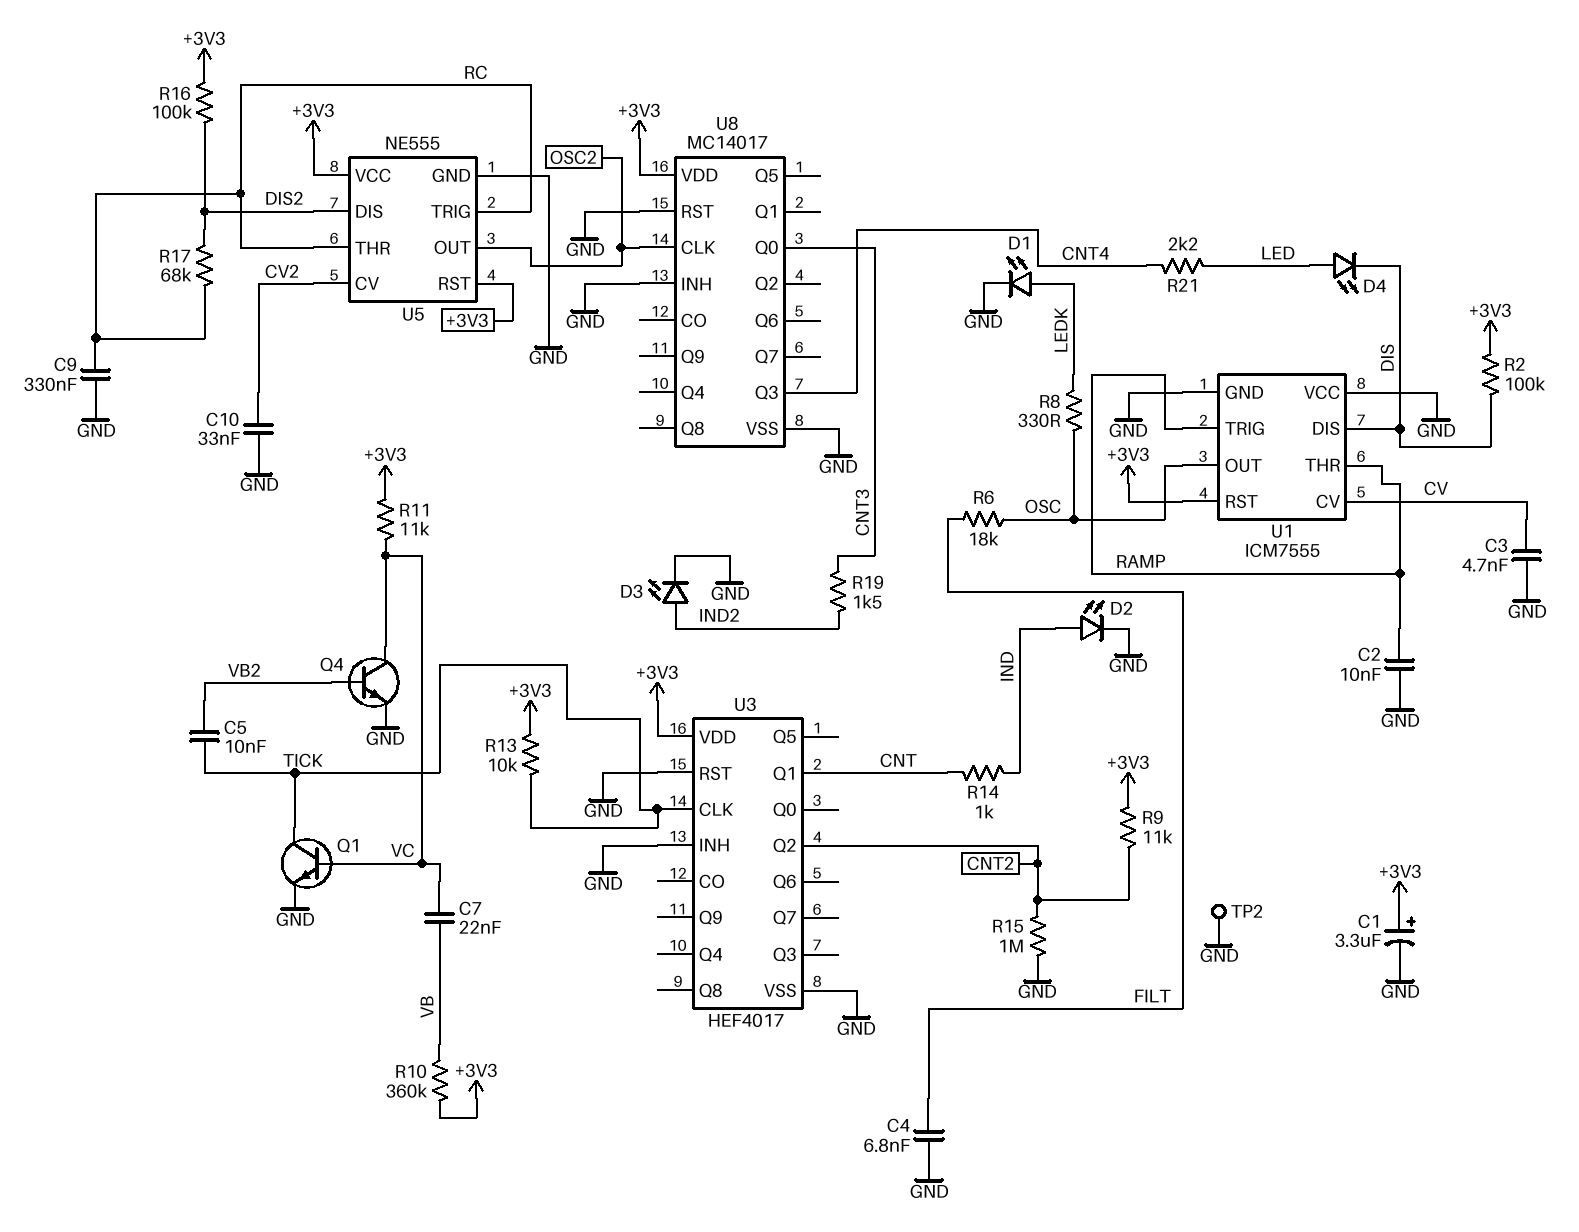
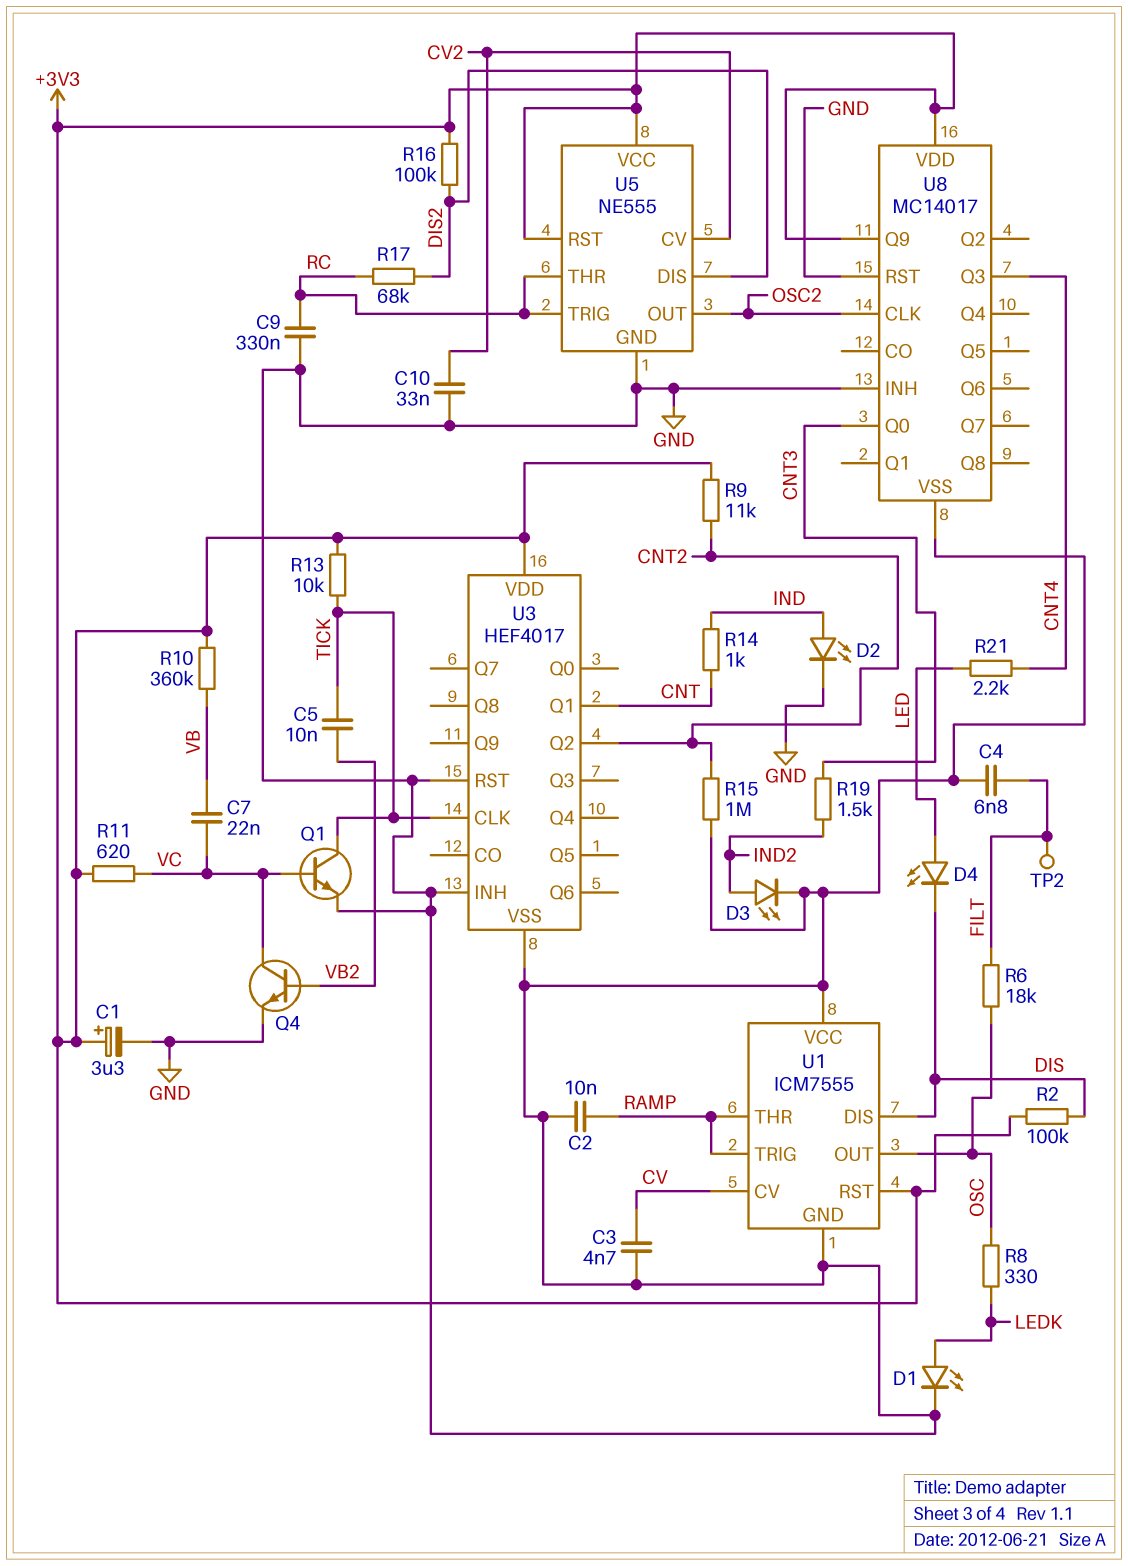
R11: 11k (+3V3, VC) -> 620 (+3V3, VC)
TP2: test point (GND) -> test point (FILT)
U8 pin Q9: none -> +3V3

